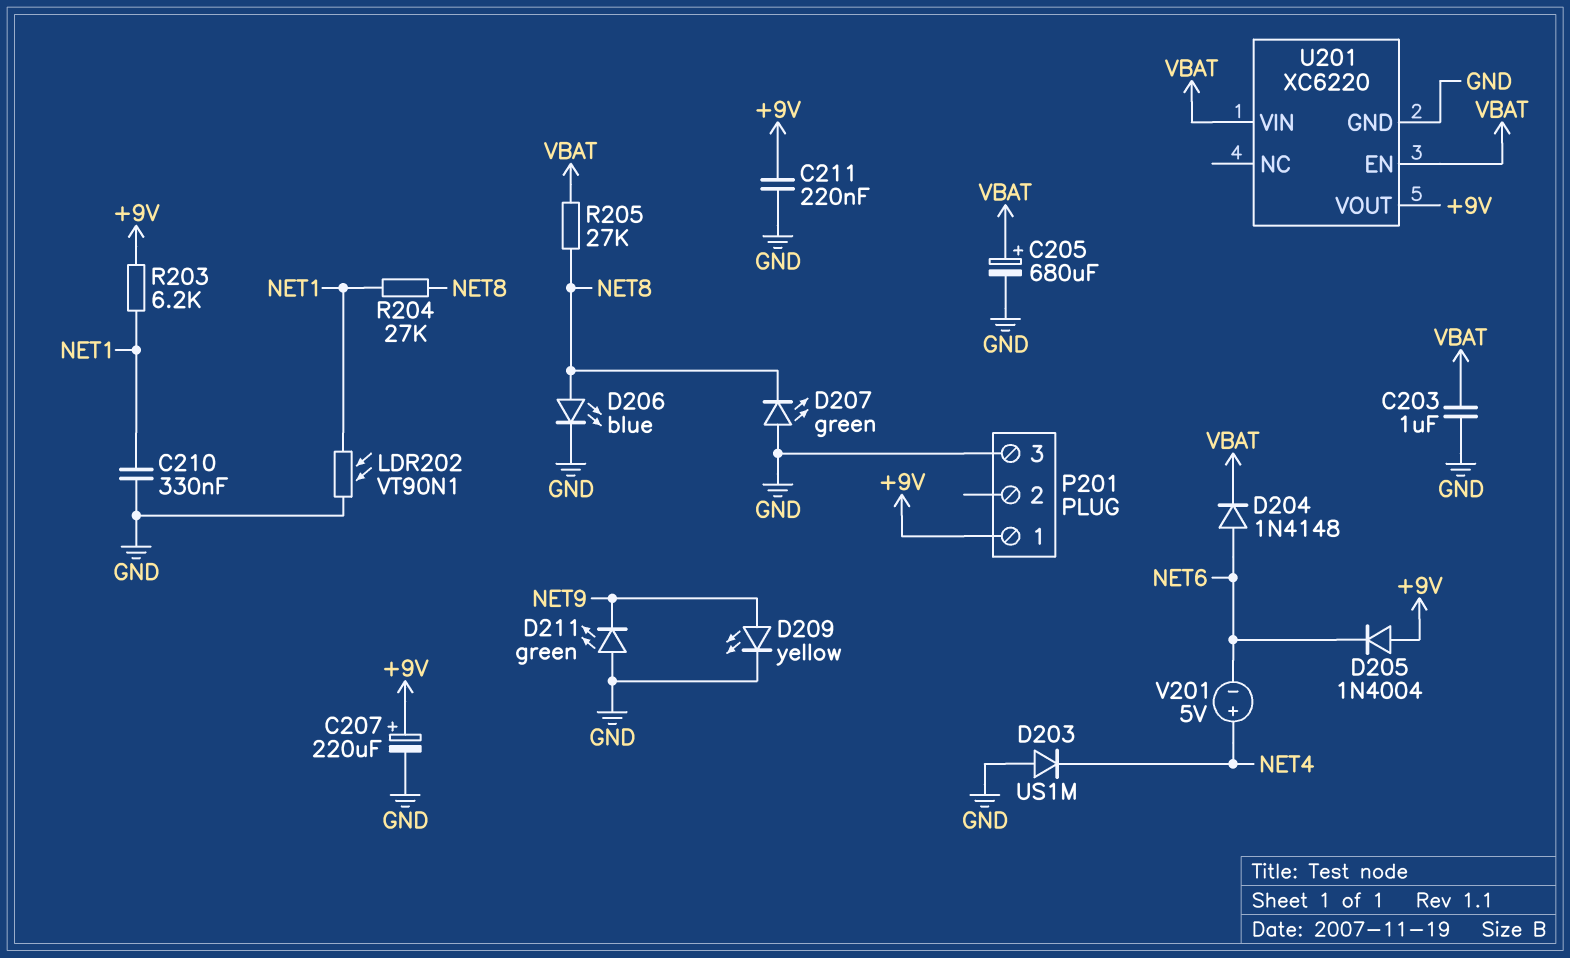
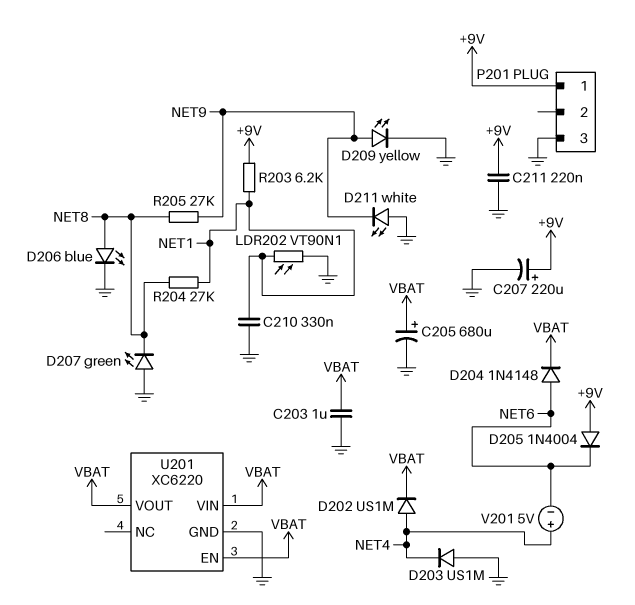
D202: none -> diode US1M (A NET4, K VBAT)
D211: LED green (A GND, K NET9) -> LED white (A GND, K NET9)
R205: 27k (NET8, VBAT) -> 27k (NET8, NET9)
U201 pin VOUT: +9V -> VBAT

